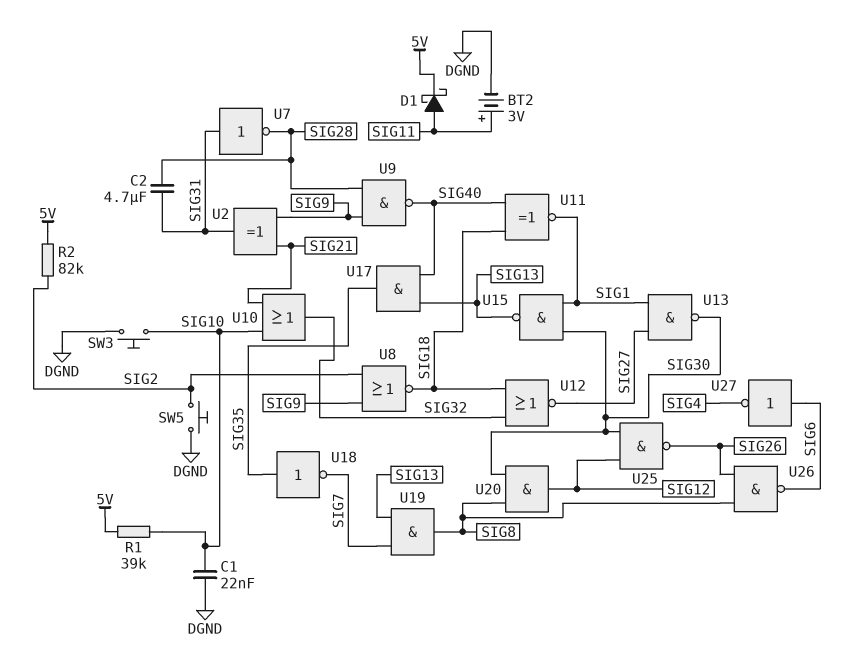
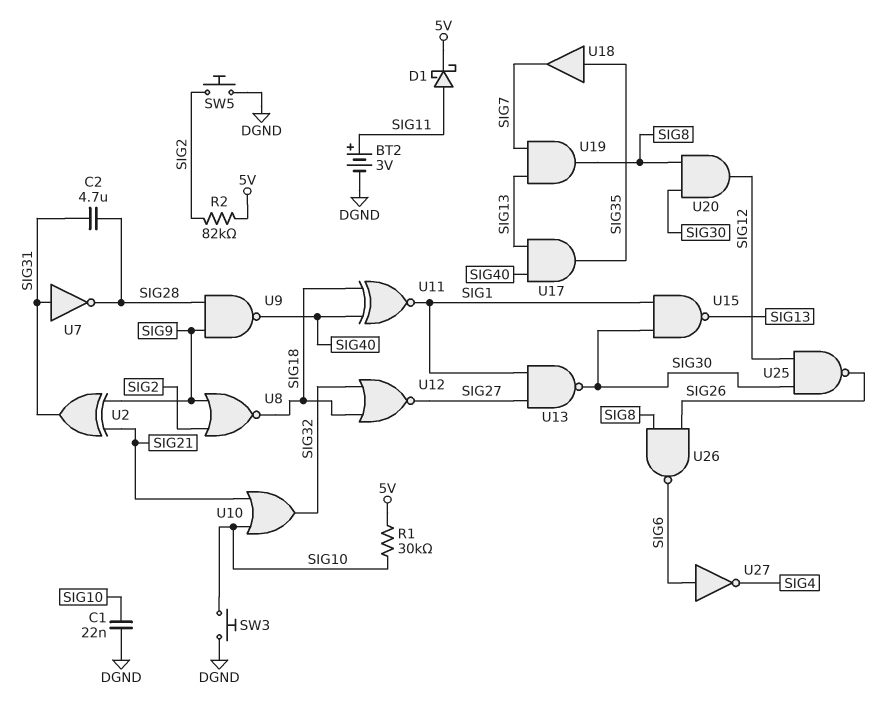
R1: 39k (5V, SIG10) -> 30k (5V, SIG10)
U18: NOT (in SIG35, out SIG7) -> buffer (in SIG35, out SIG7)

